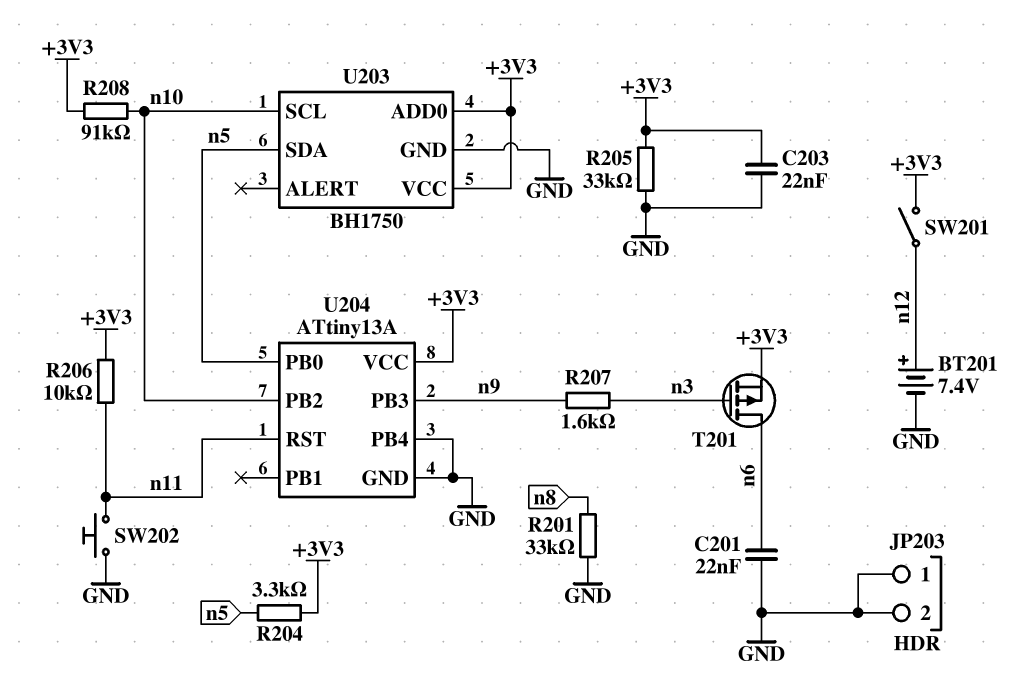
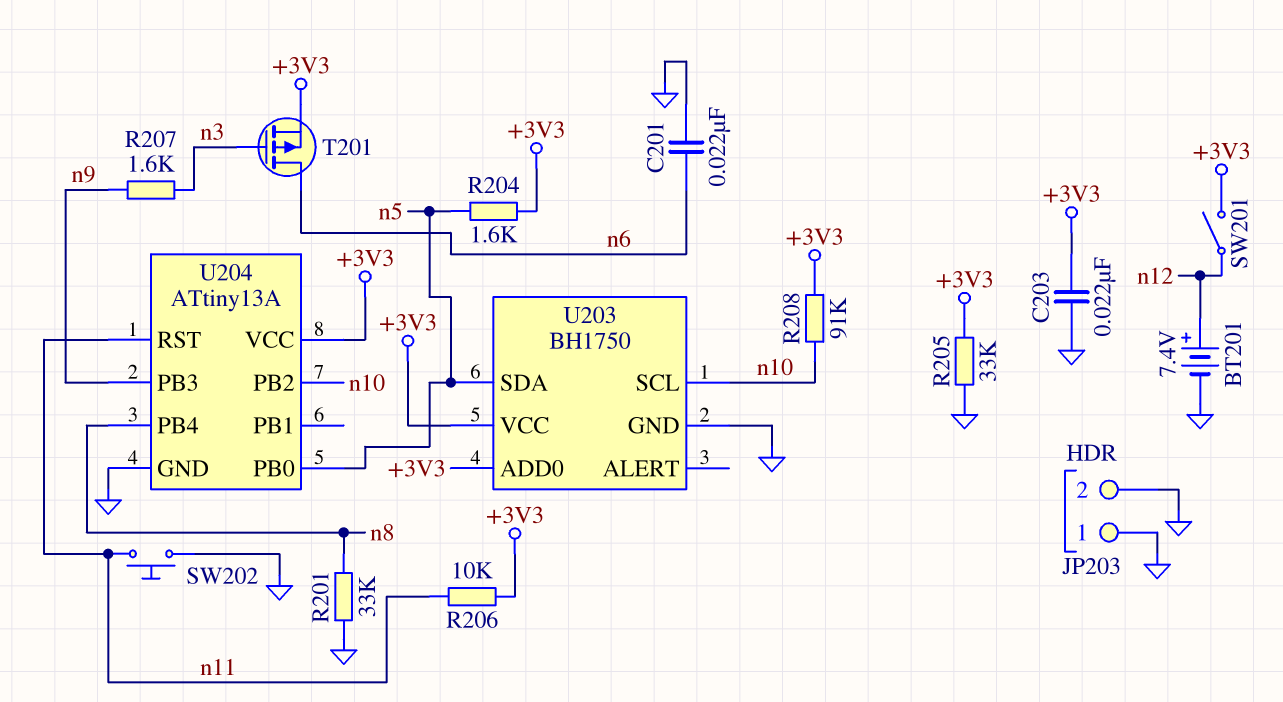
R204: 3.3k (+3V3, n5) -> 1.6k (+3V3, n5)
U204 pin PB4: GND -> n8

